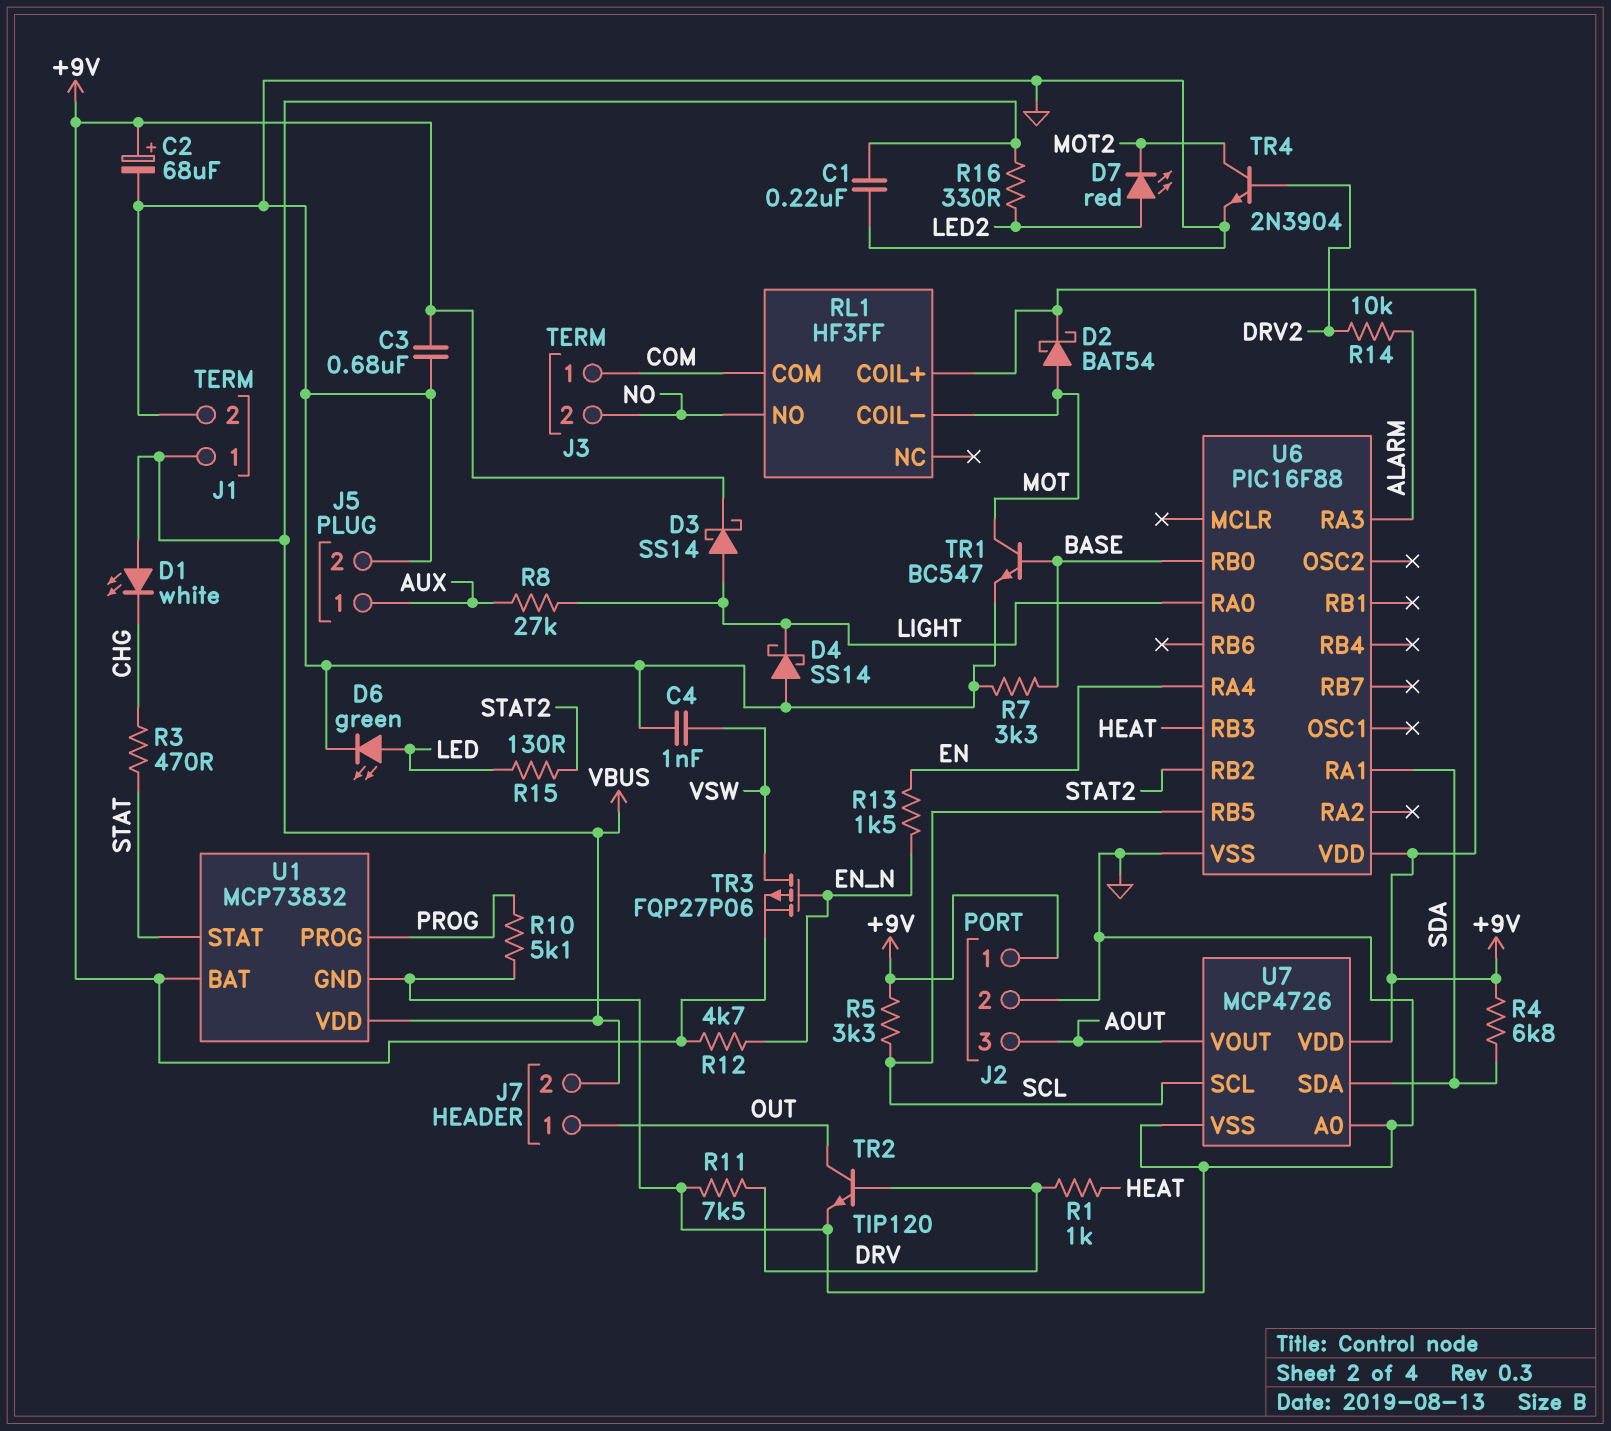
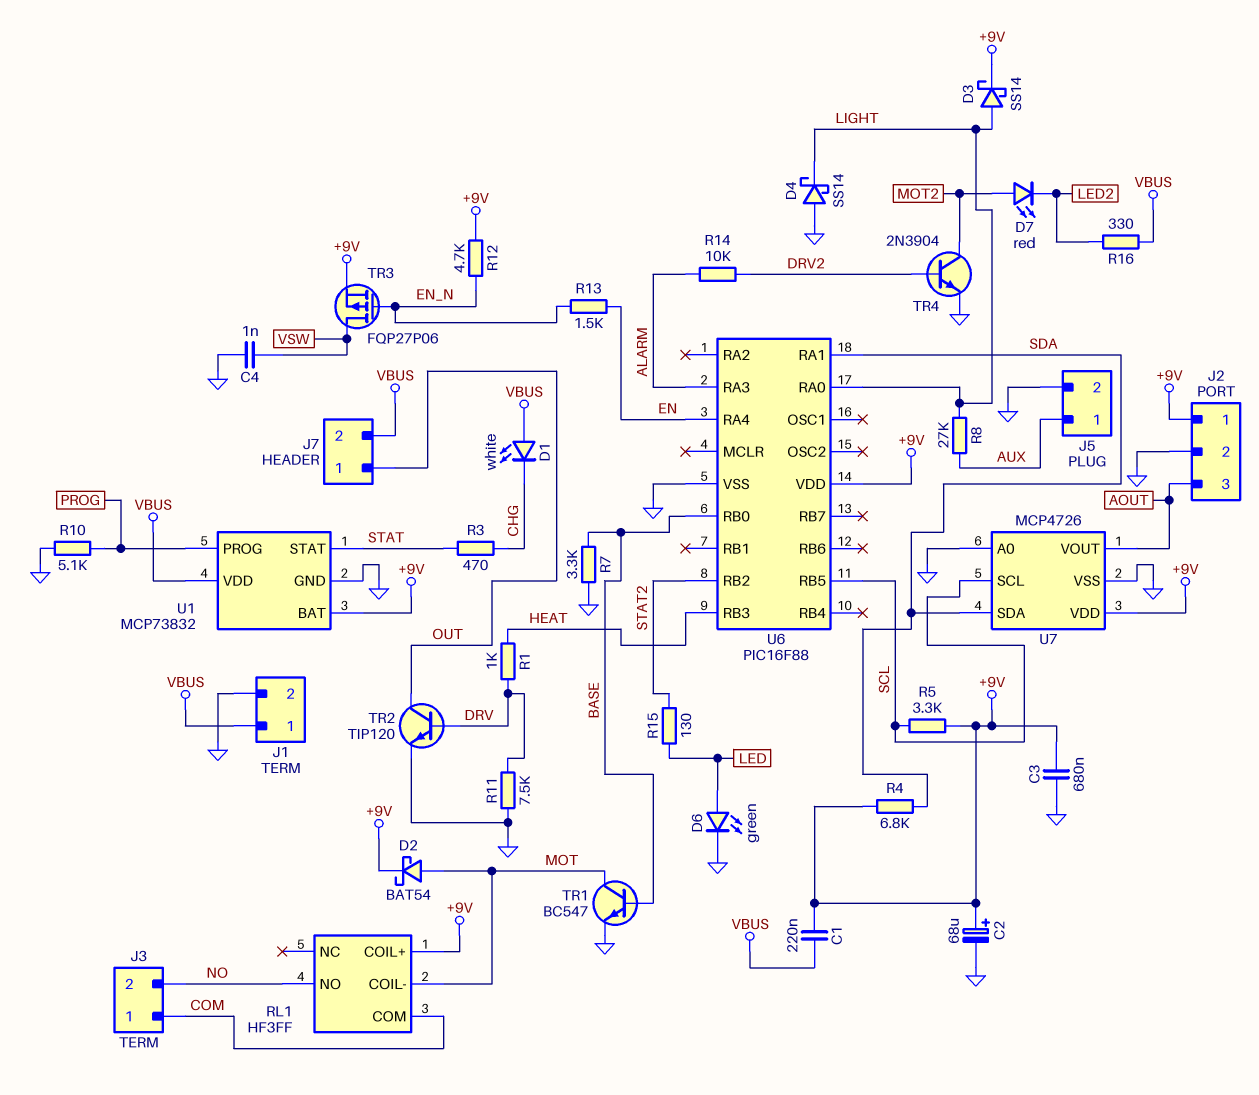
C1: 220nF (GND, VBUS) -> 220nF (+9V, VBUS)
D7: LED red (A LED2, K MOT2) -> LED red (A MOT2, K LED2)

